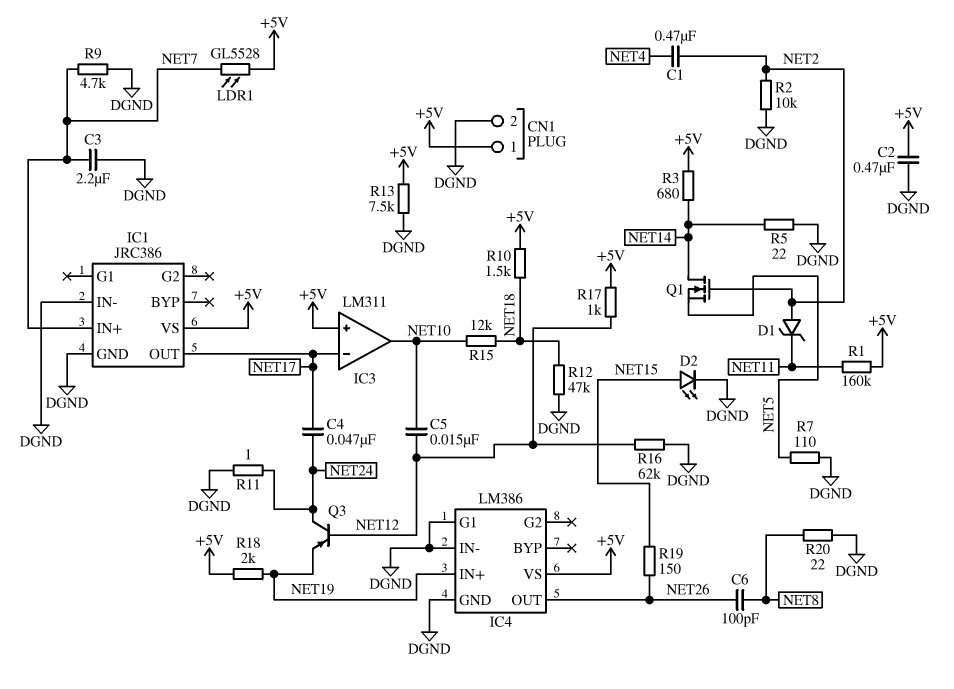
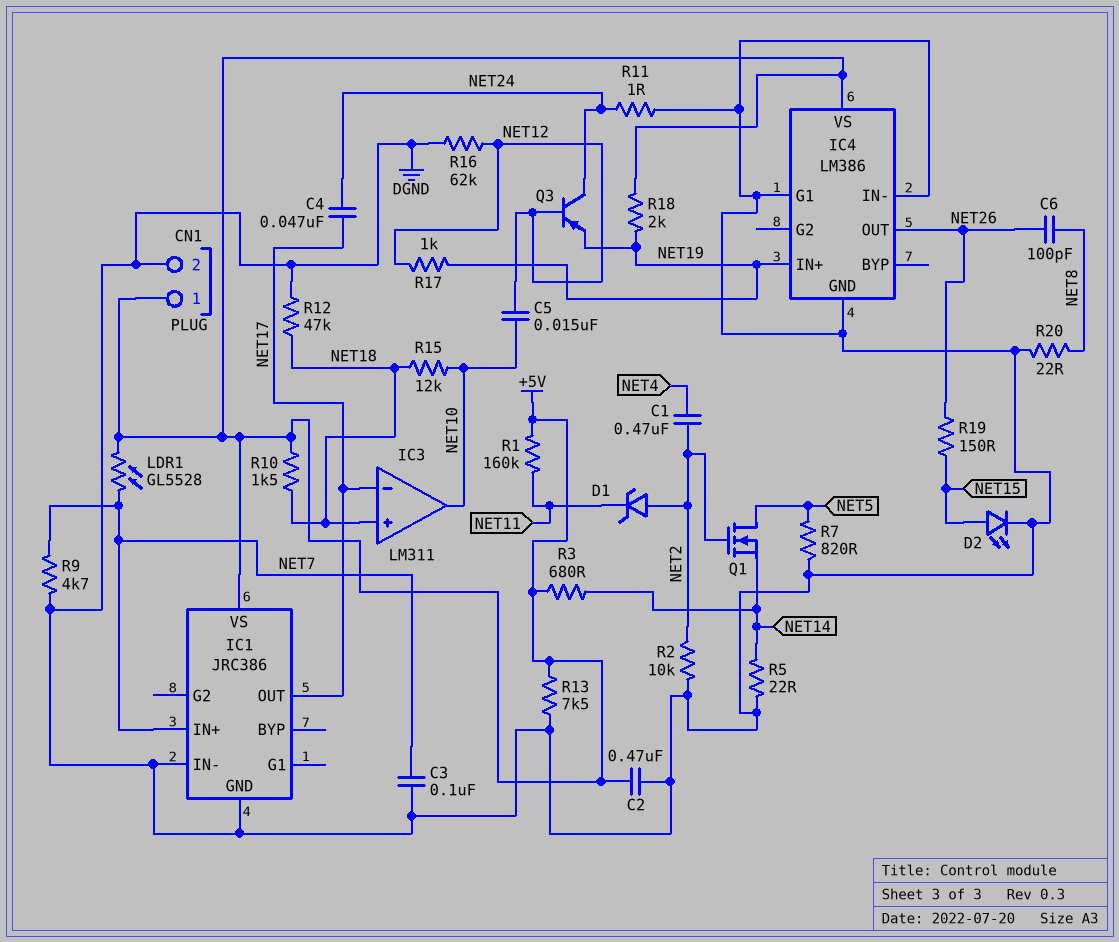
C3: 2.2uF (DGND, NET7) -> 100nF (DGND, NET7)
IC3 pin in+: +5V -> NET18
Q1: NMOS (G NET2, D NET14, S NET5) -> NMOS (G NET2, D NET5, S NET14)
R7: 110 (DGND, NET5) -> 820 (DGND, NET5)
R17: 1k (+5V, NET12) -> 1k (NET12, NET19)

